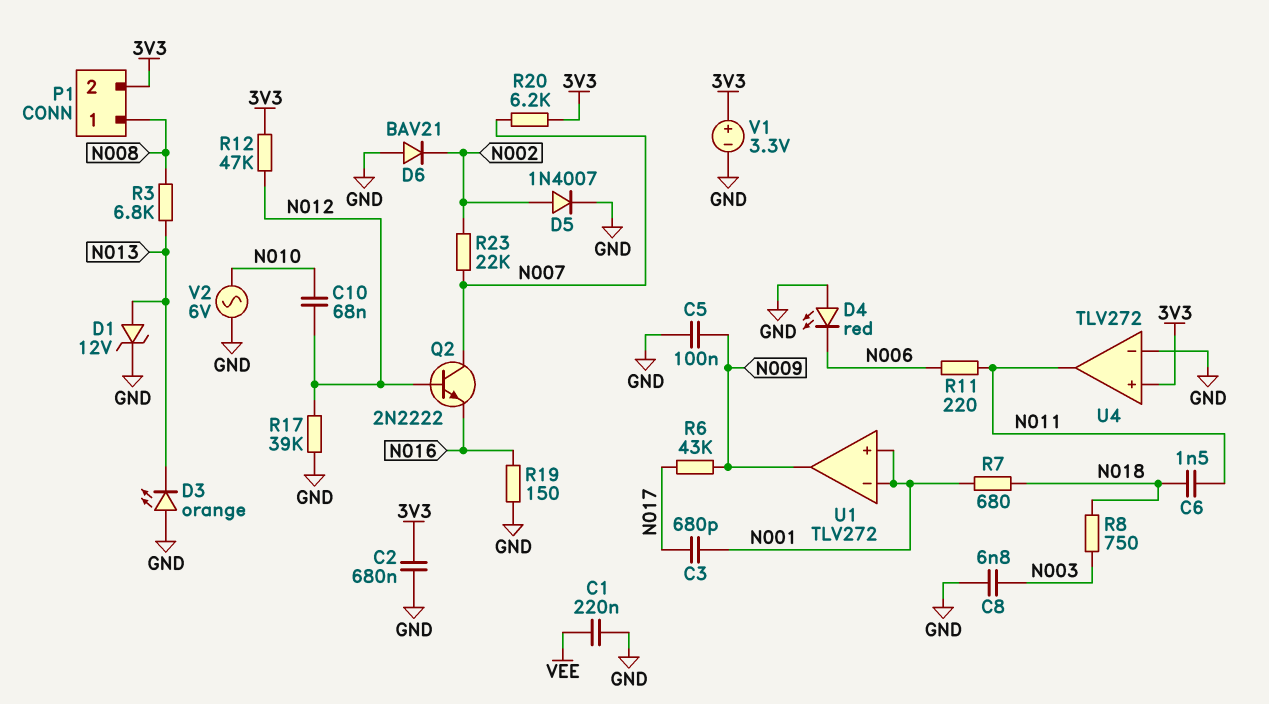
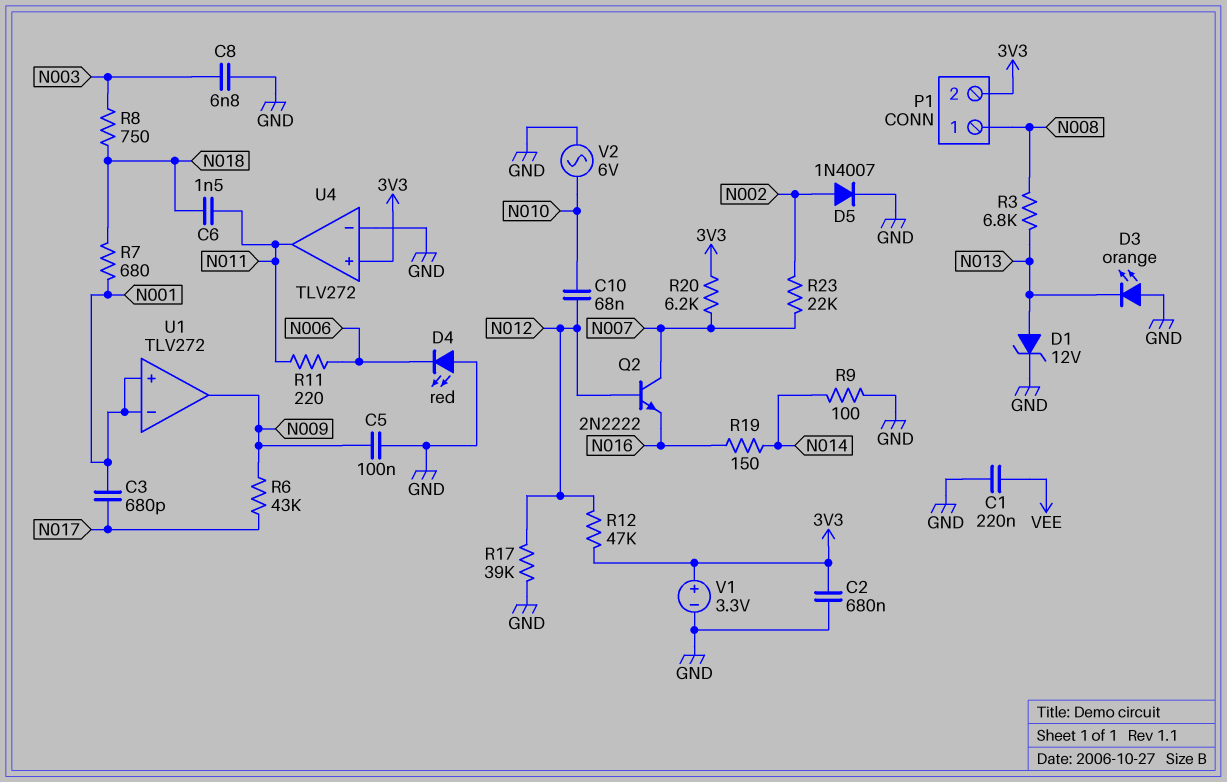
D6: diode BAV21 (A GND, K N002) -> none
R9: none -> 100 (GND, N014)
R19: 150 (GND, N016) -> 150 (N014, N016)

